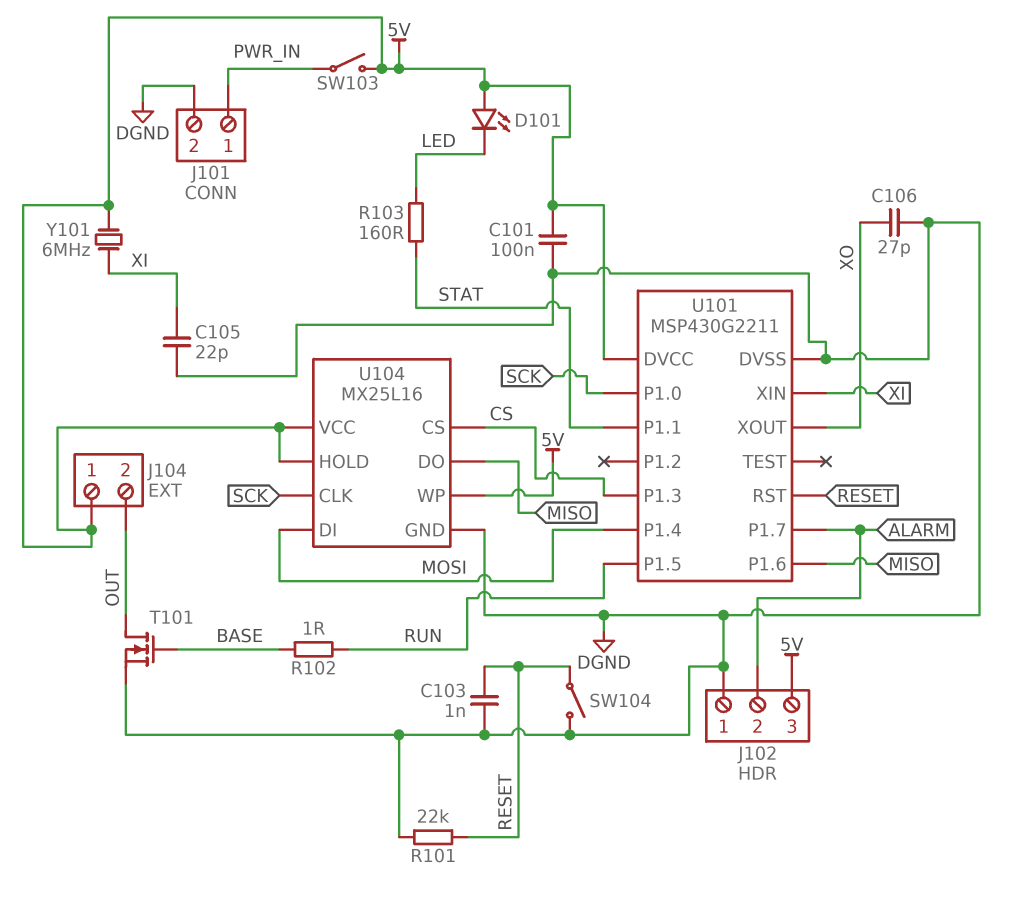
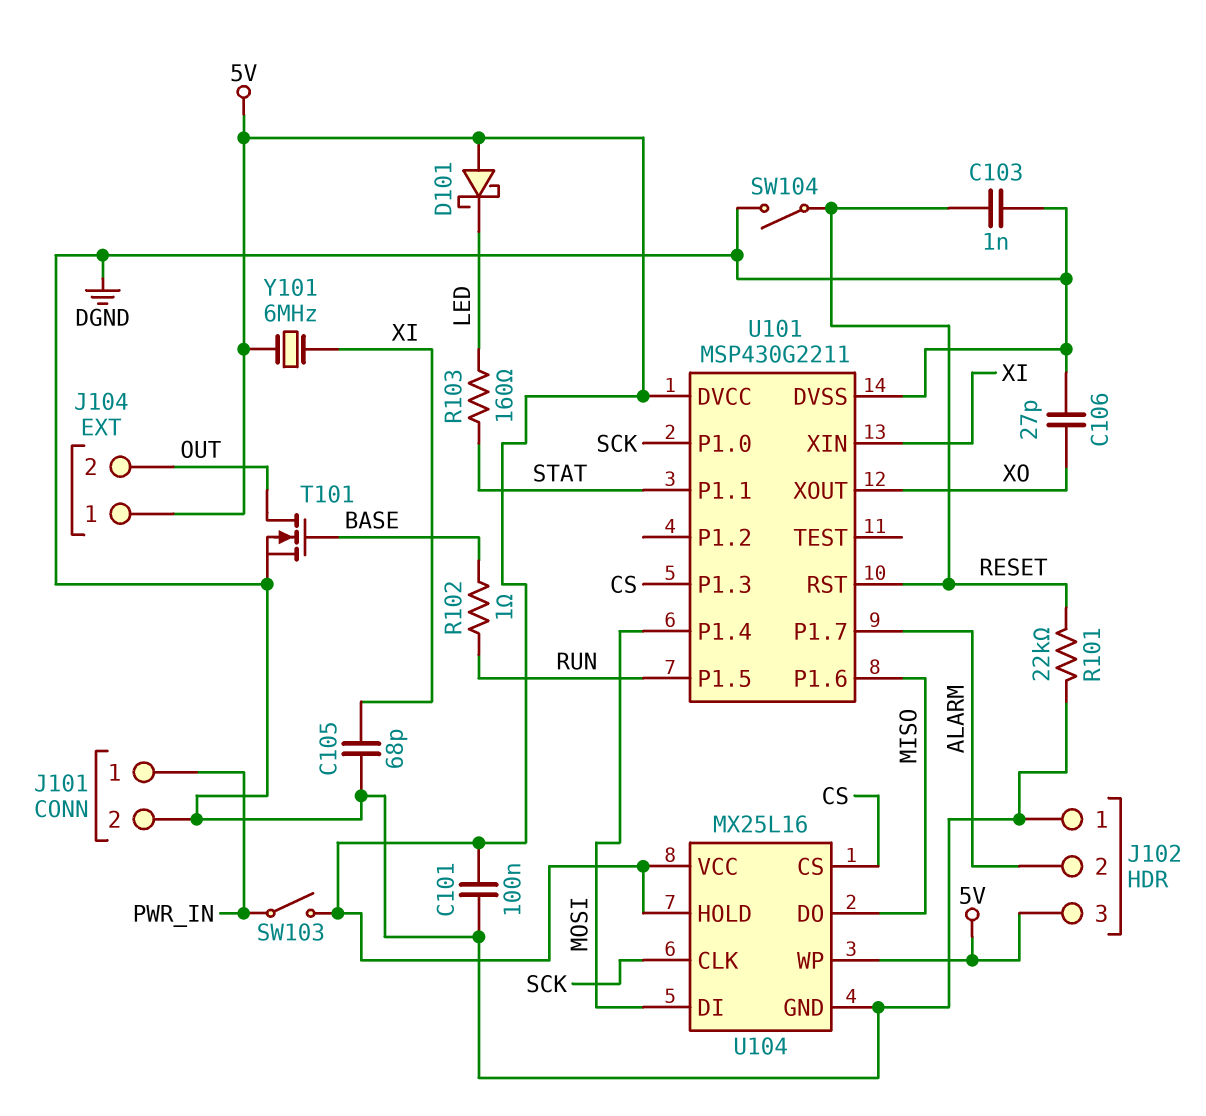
C105: 22pF (DGND, XI) -> 68pF (DGND, XI)
D101: LED (A 5V, K LED) -> schottky (A 5V, K LED)

